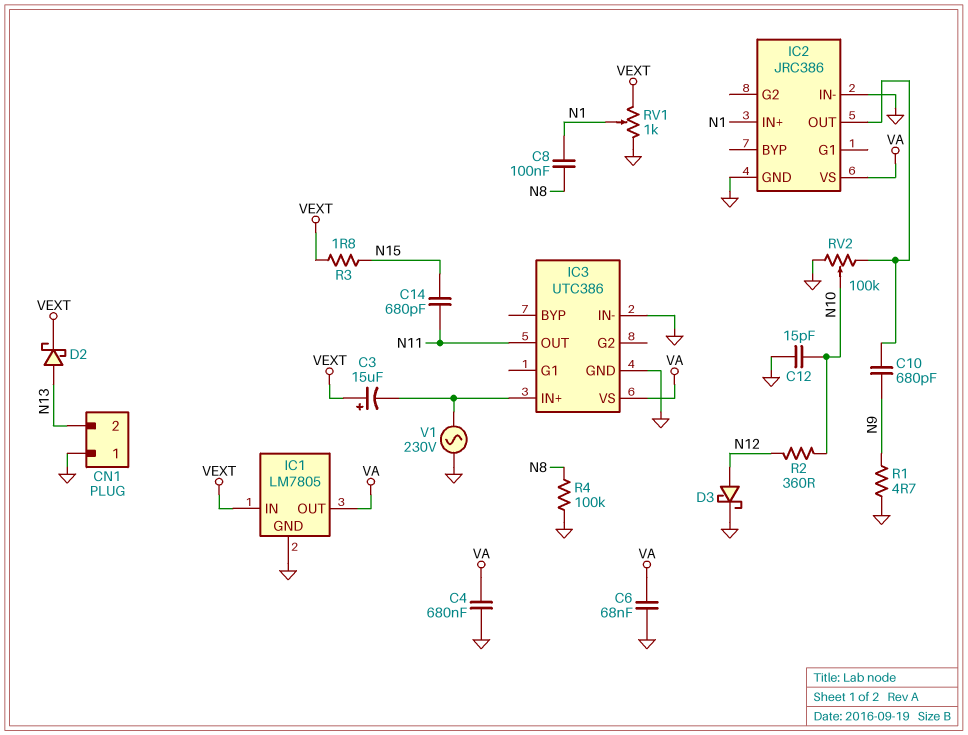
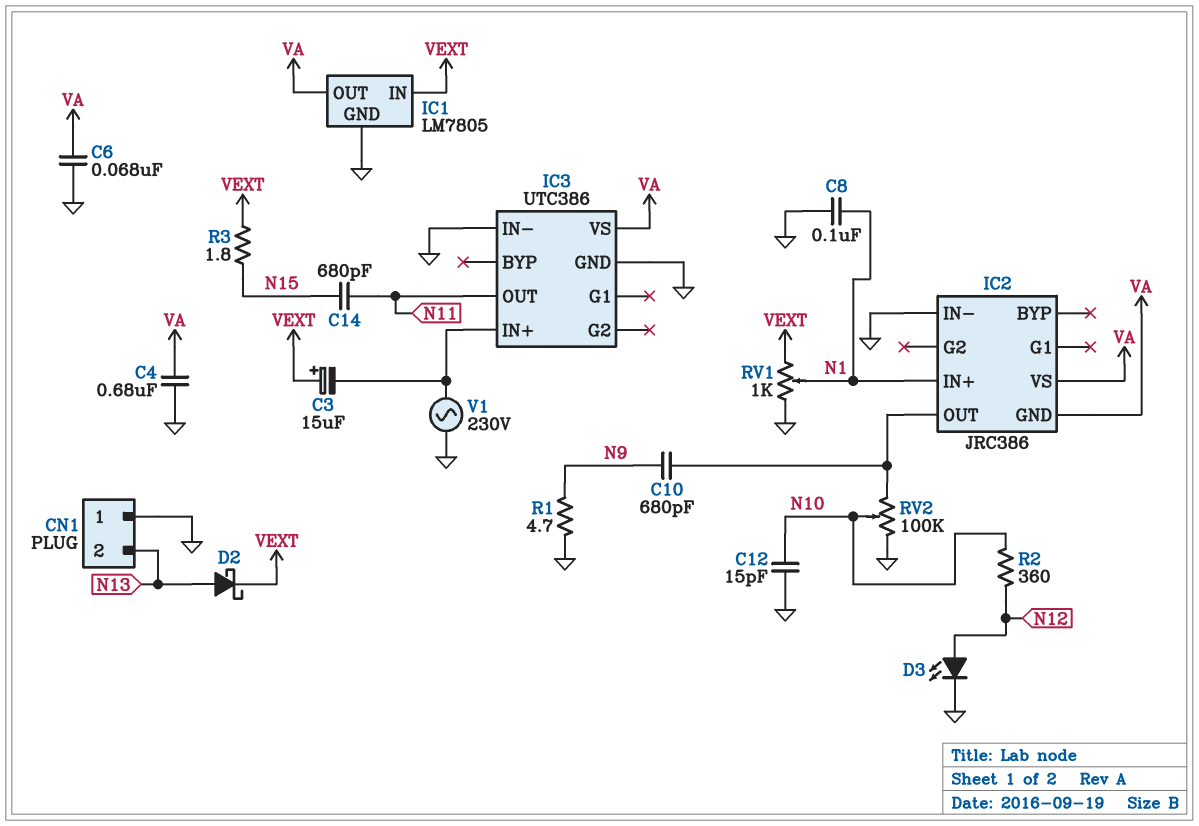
C8: 100nF (N1, N8) -> 100nF (GND, N1)
D3: schottky (A N12, K GND) -> LED (A N12, K GND)
IC2 pin GND: GND -> VA
R4: 100k (GND, N8) -> none

